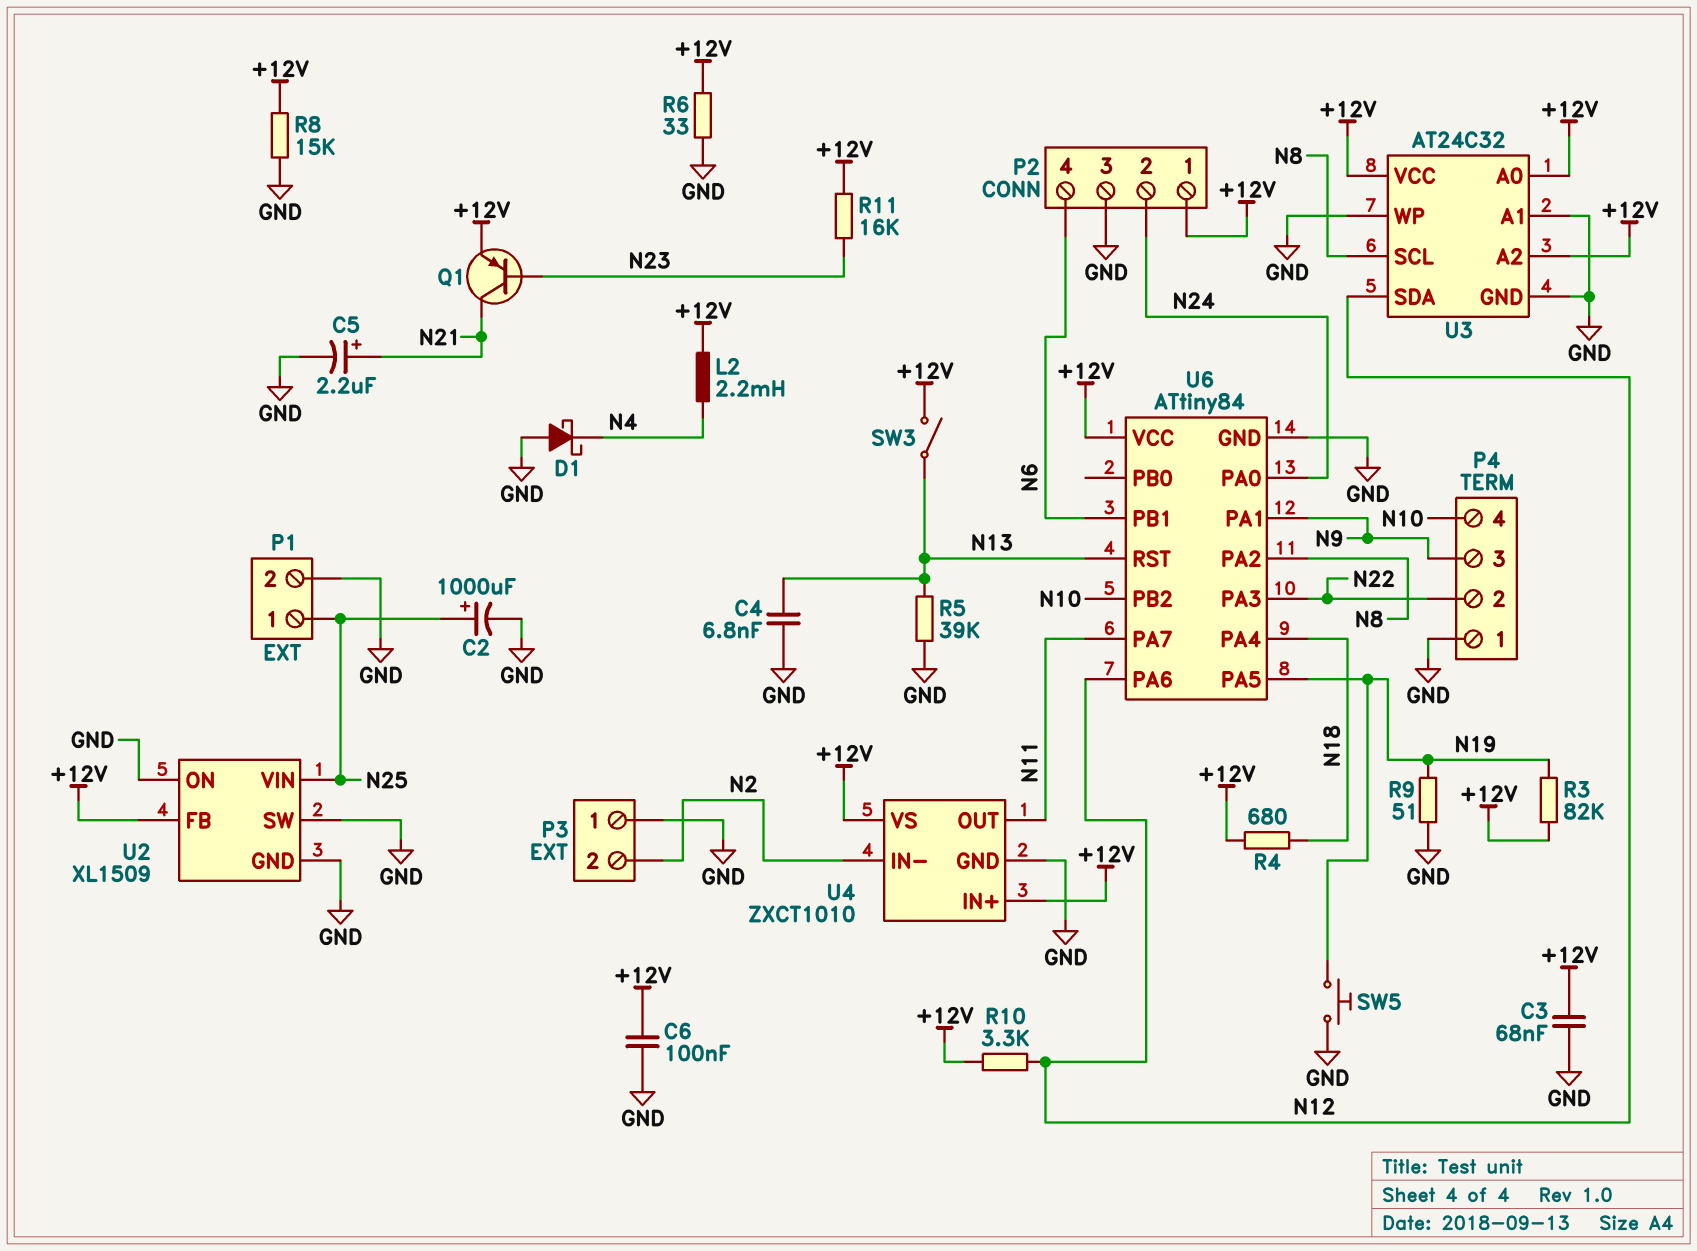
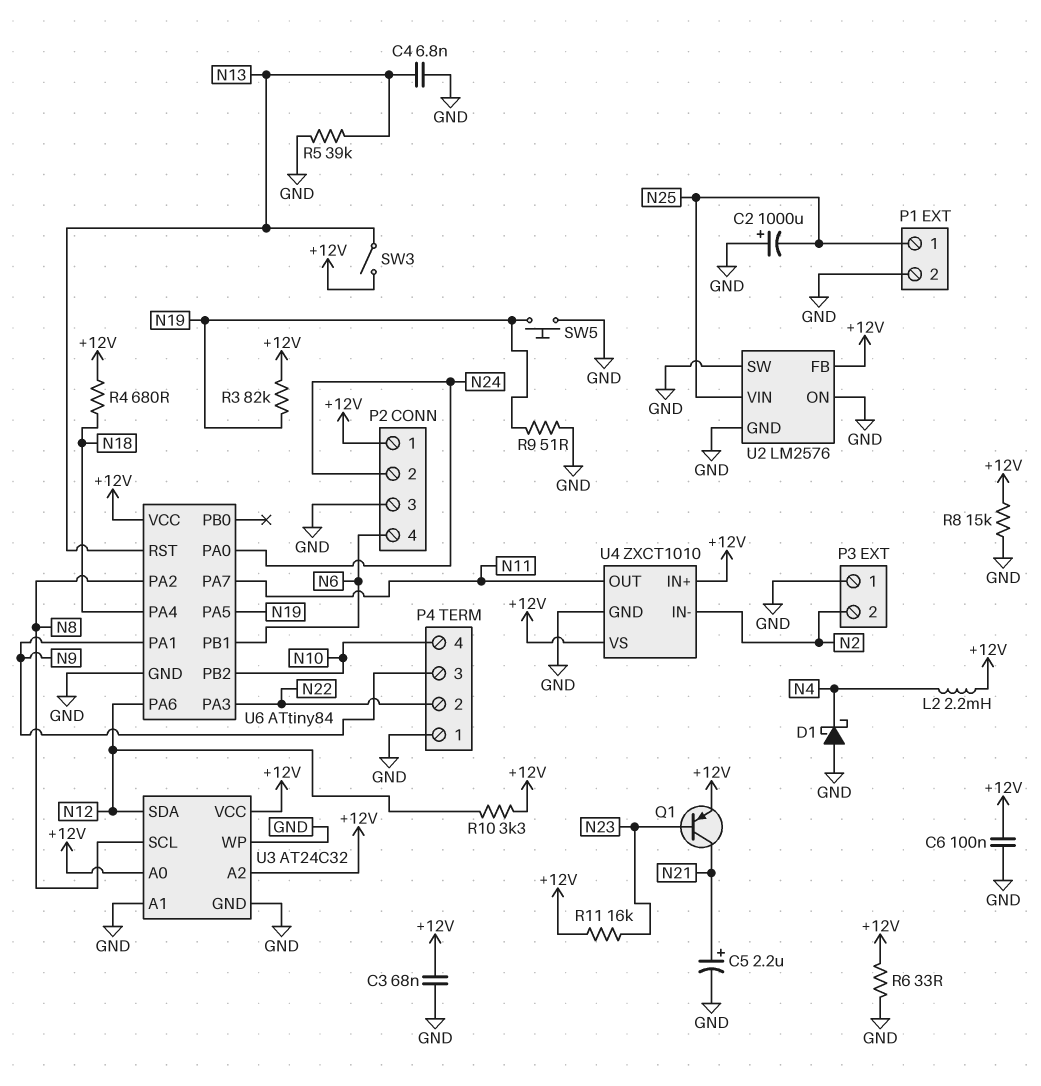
C2: 1000uF (plus N25, minus GND) -> 1000uF (plus GND, minus N25)
U2: XL1509 -> LM2576

